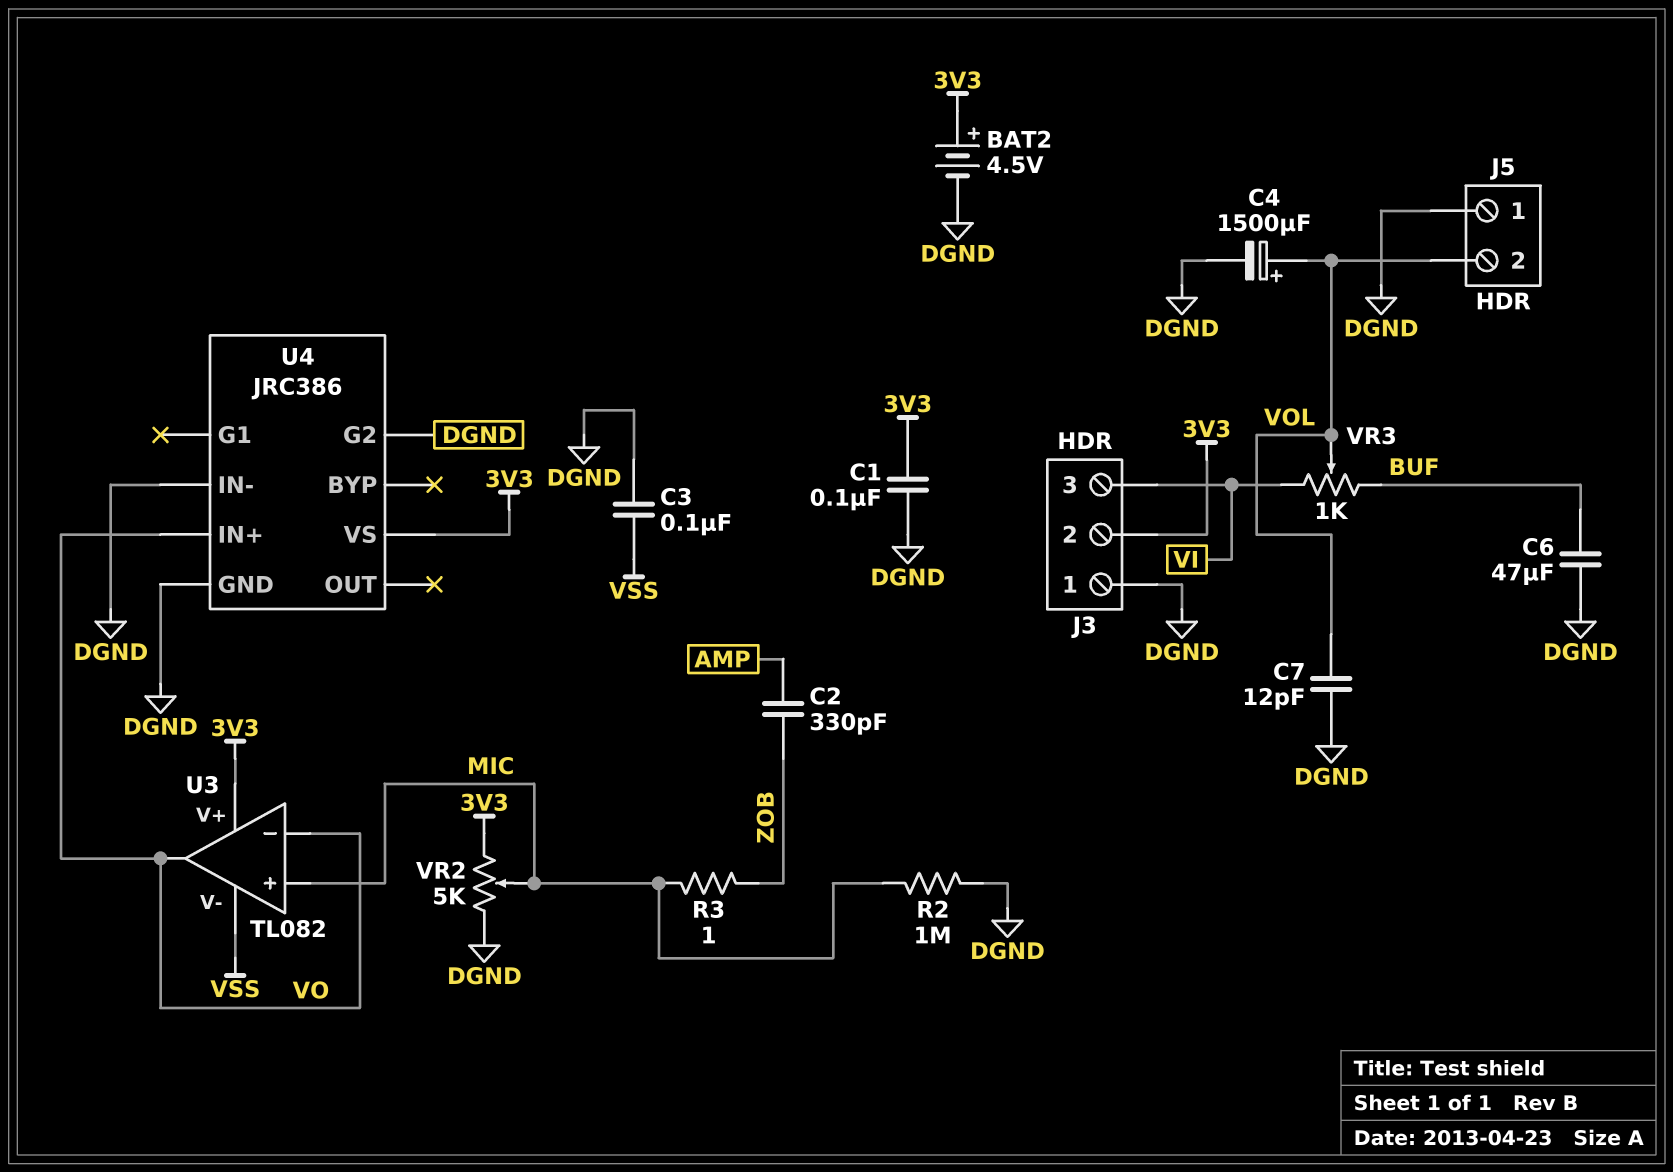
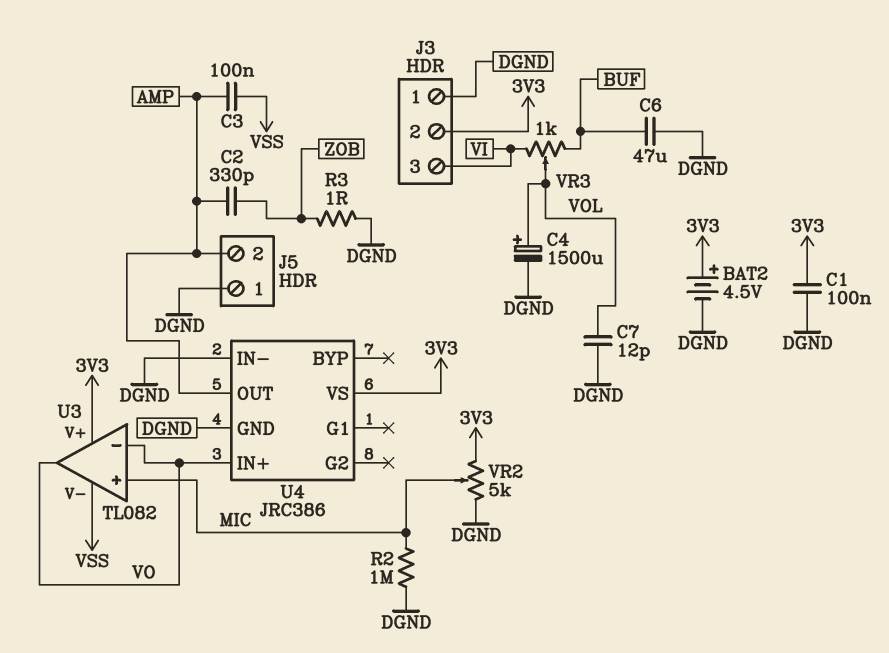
C3: 100nF (DGND, VSS) -> 100nF (AMP, VSS)
J5 pin 2: VOL -> AMP
R3: 1 (MIC, ZOB) -> 1 (DGND, ZOB)
U4 pin G2: DGND -> none
U4 pin OUT: none -> AMP

